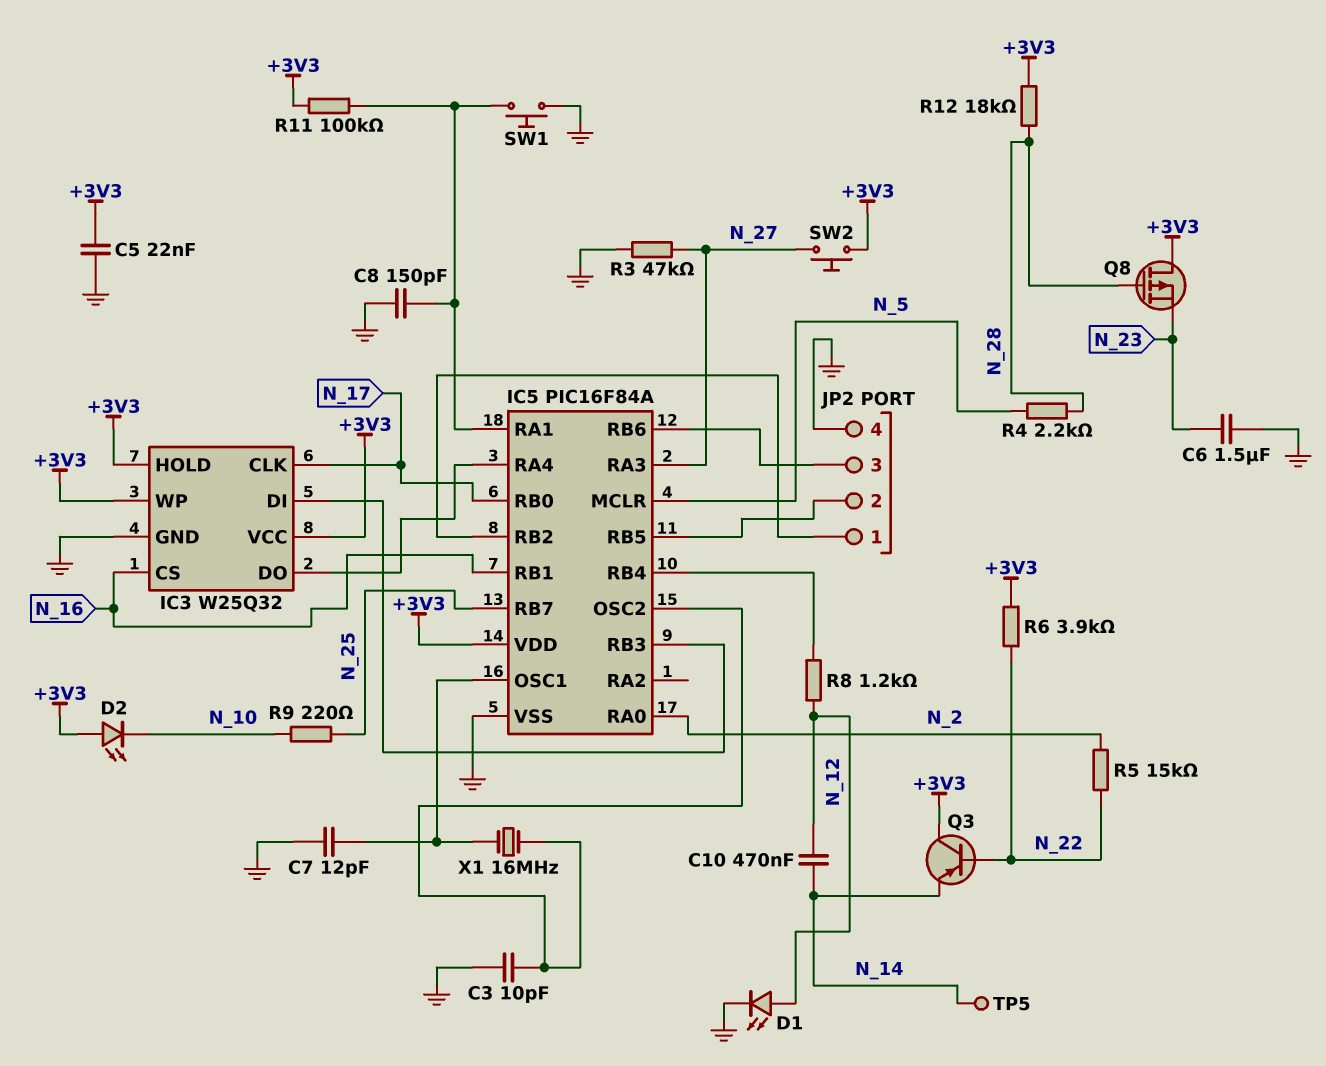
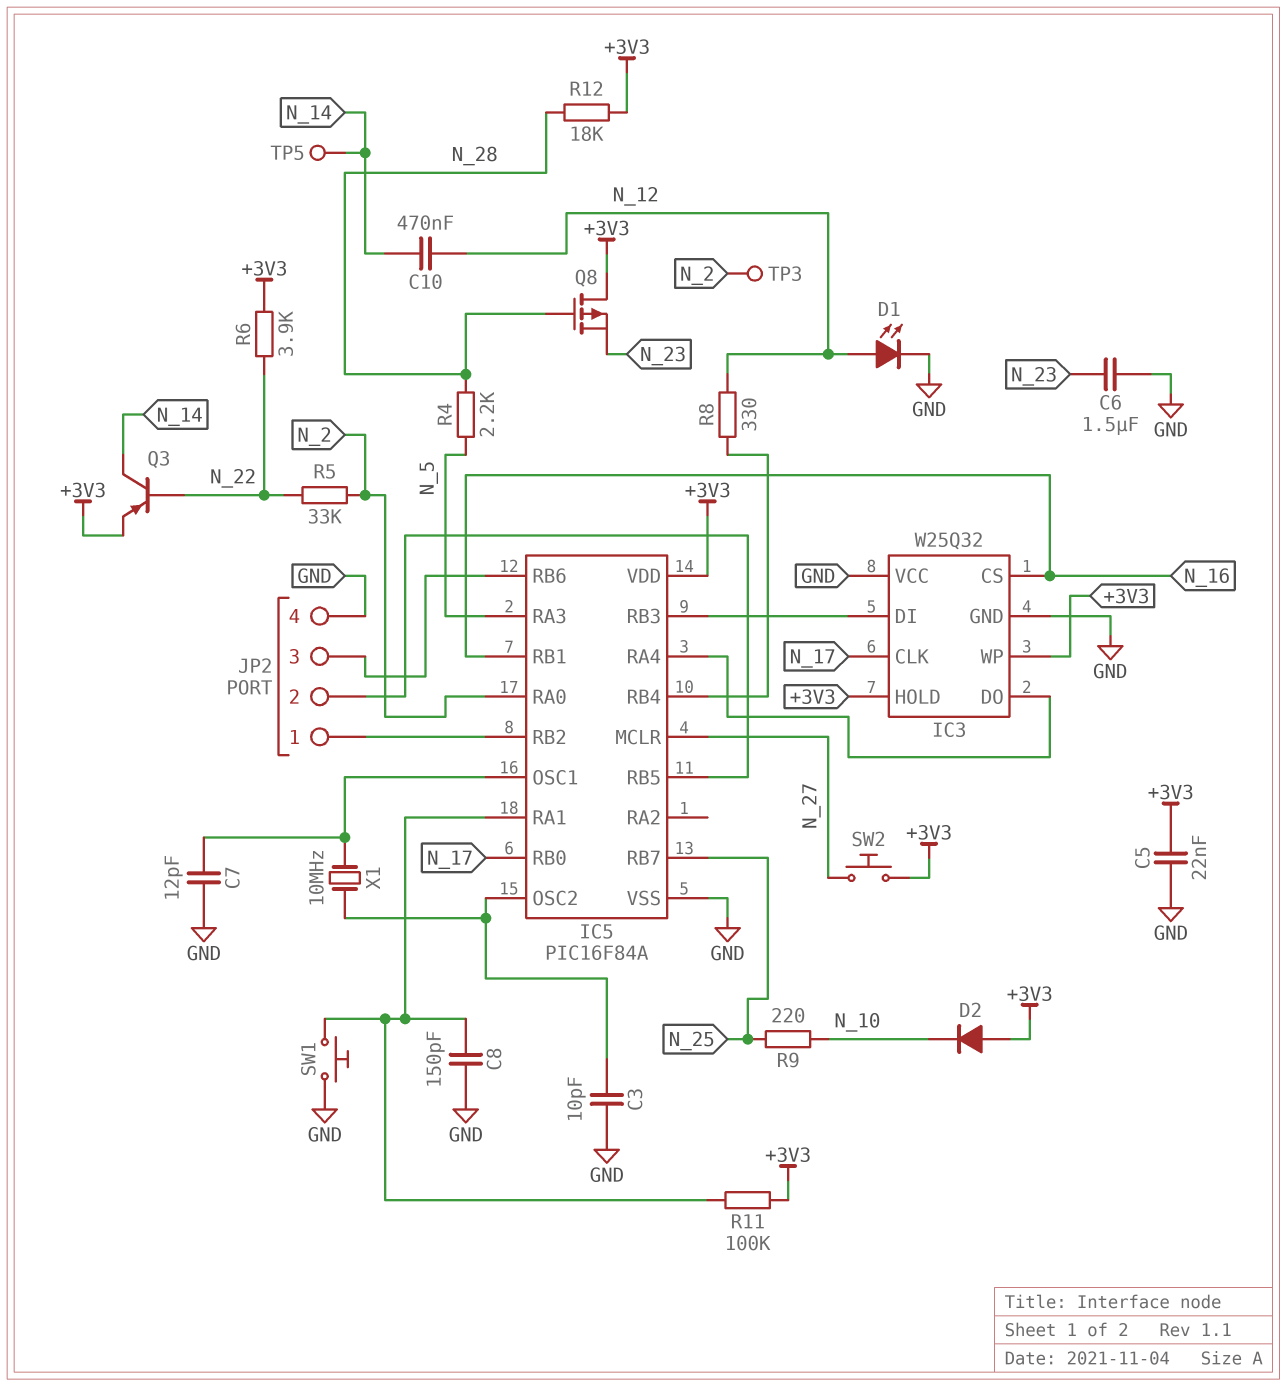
D2: LED (A +3V3, K N_10) -> diode (A +3V3, K N_10)
IC3 pin VCC: +3V3 -> GND
IC5 pin MCLR: N_5 -> N_27
IC5 pin RA3: N_27 -> N_5
Q3: PNP (B N_22, C +3V3, E N_14) -> PNP (B N_22, C N_14, E +3V3)
R3: 47k (GND, N_27) -> none
R5: 15k (N_2, N_22) -> 33k (N_2, N_22)
R8: 1.2k (IC5/RB4, N_12) -> 330 (IC5/RB4, N_12)
TP3: none -> test point (N_2)
X1: 16MHz (IC5/OSC1, IC5/OSC2) -> 10MHz (IC5/OSC1, IC5/OSC2)

